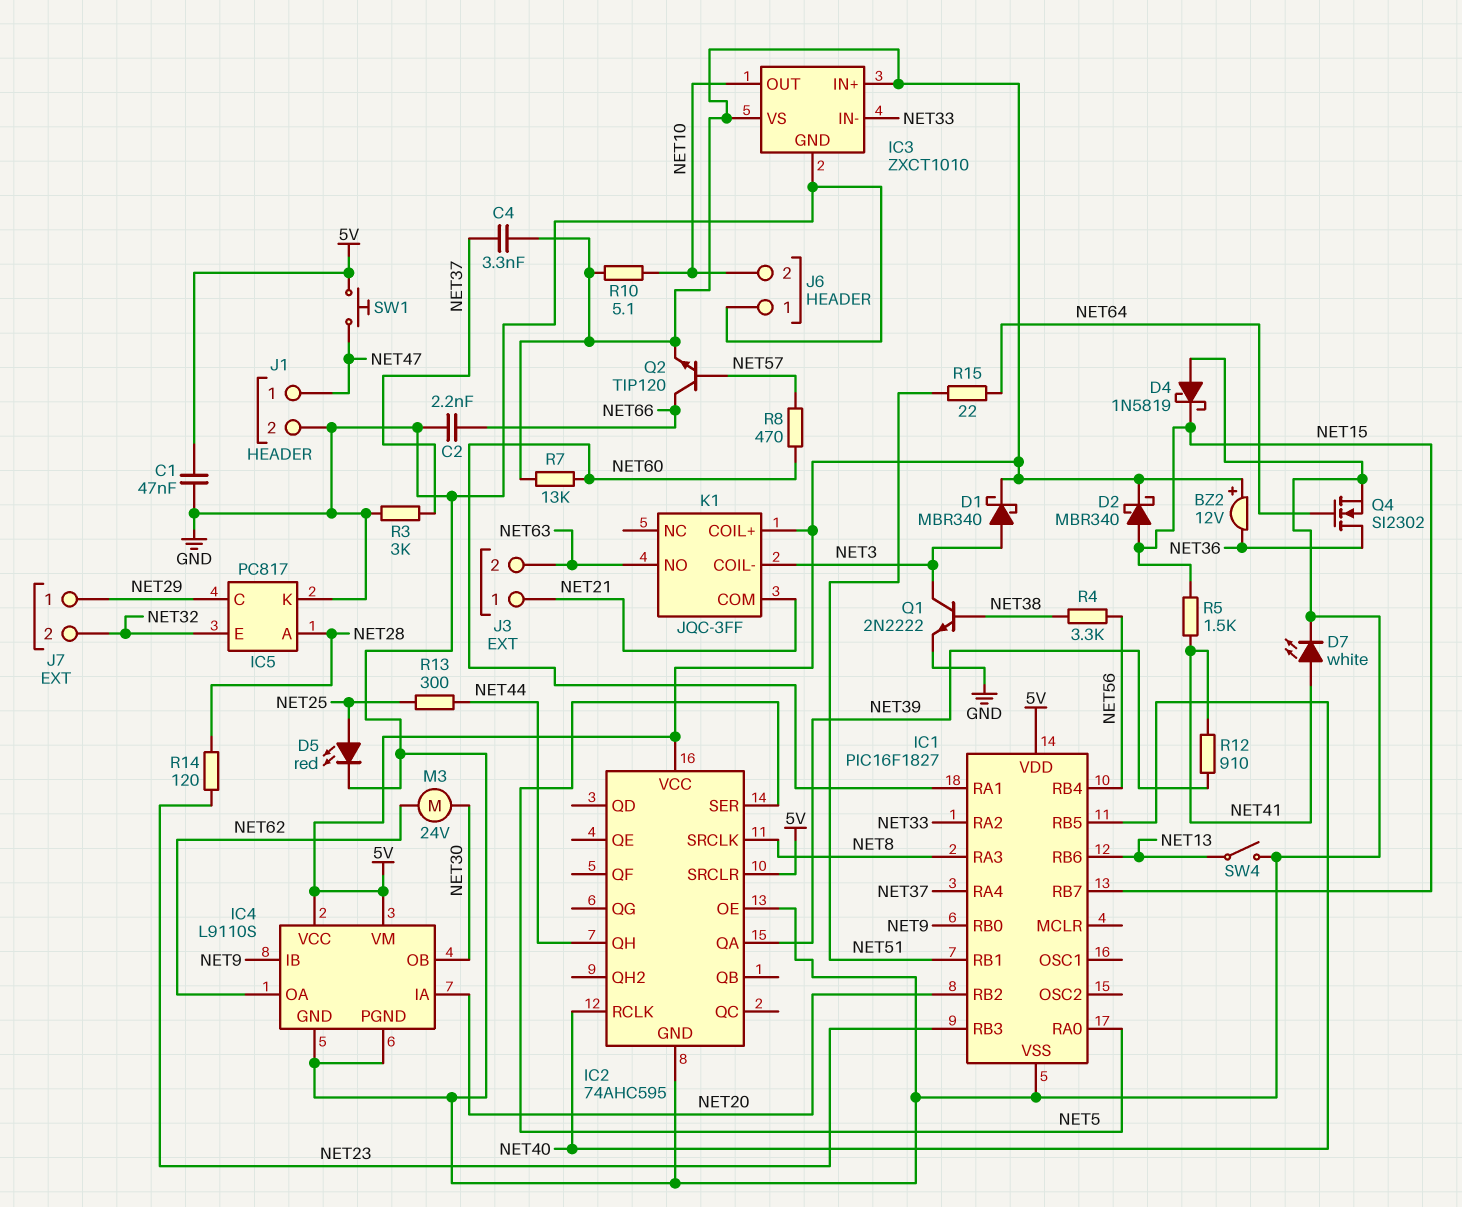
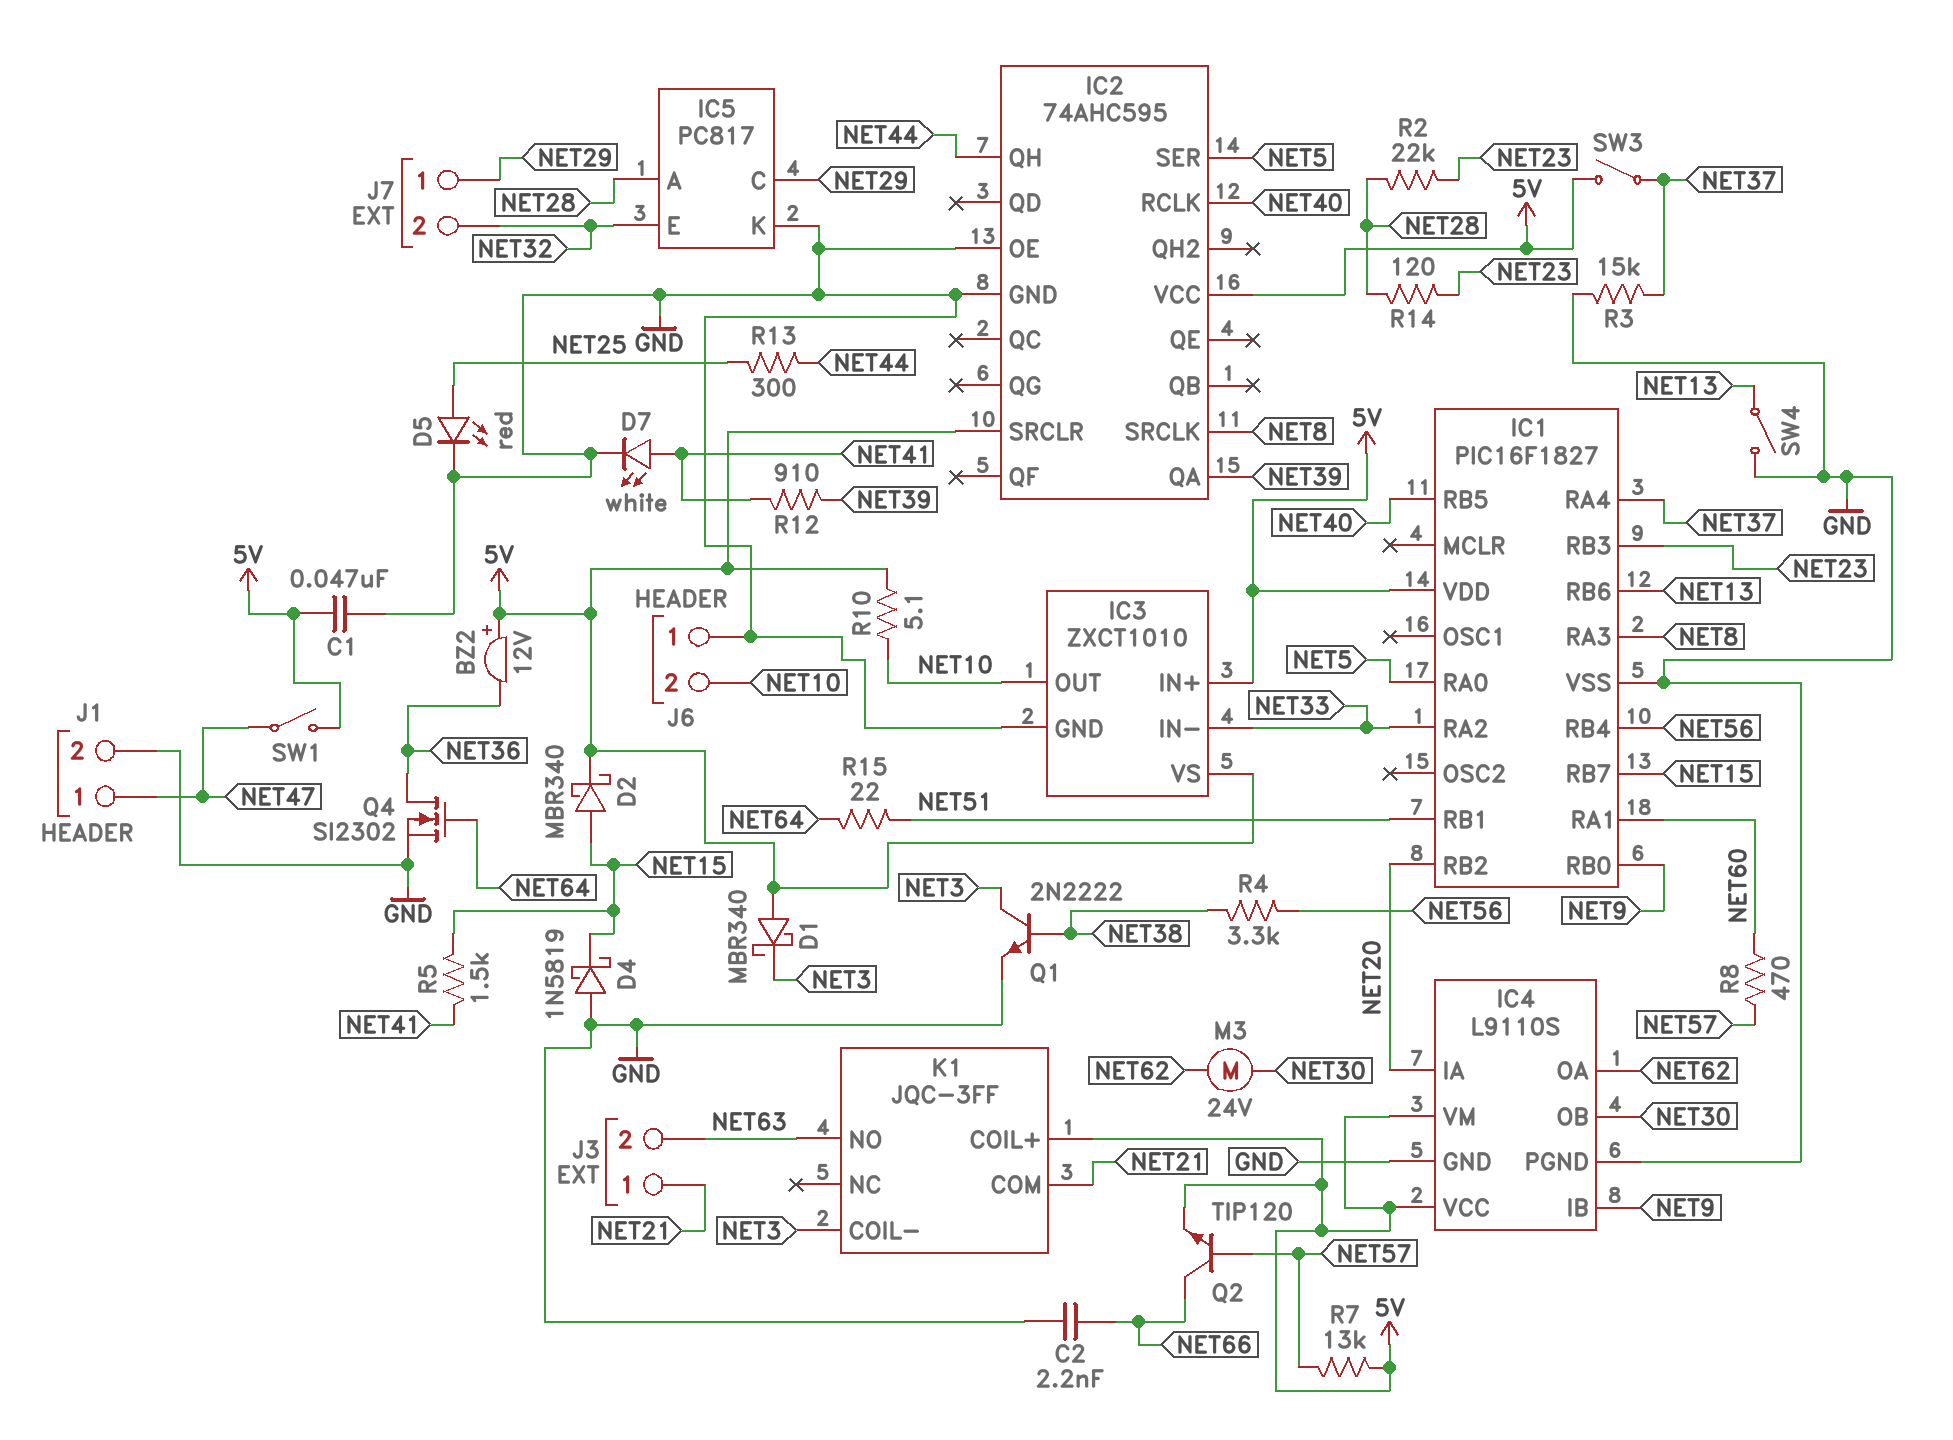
C4: 3.3nF (5V, NET37) -> none
D1: schottky MBR340 (A NET3, K 5V) -> schottky MBR340 (A 5V, K NET3)
R2: none -> 22k (NET23, NET28)
R3: 3k (GND, NET37) -> 15k (GND, NET37)
R7: 13k (5V, NET60) -> 13k (5V, NET57)
SW1: button (5V, NET47) -> switch (5V, NET47)
SW3: none -> switch (5V, NET37)

